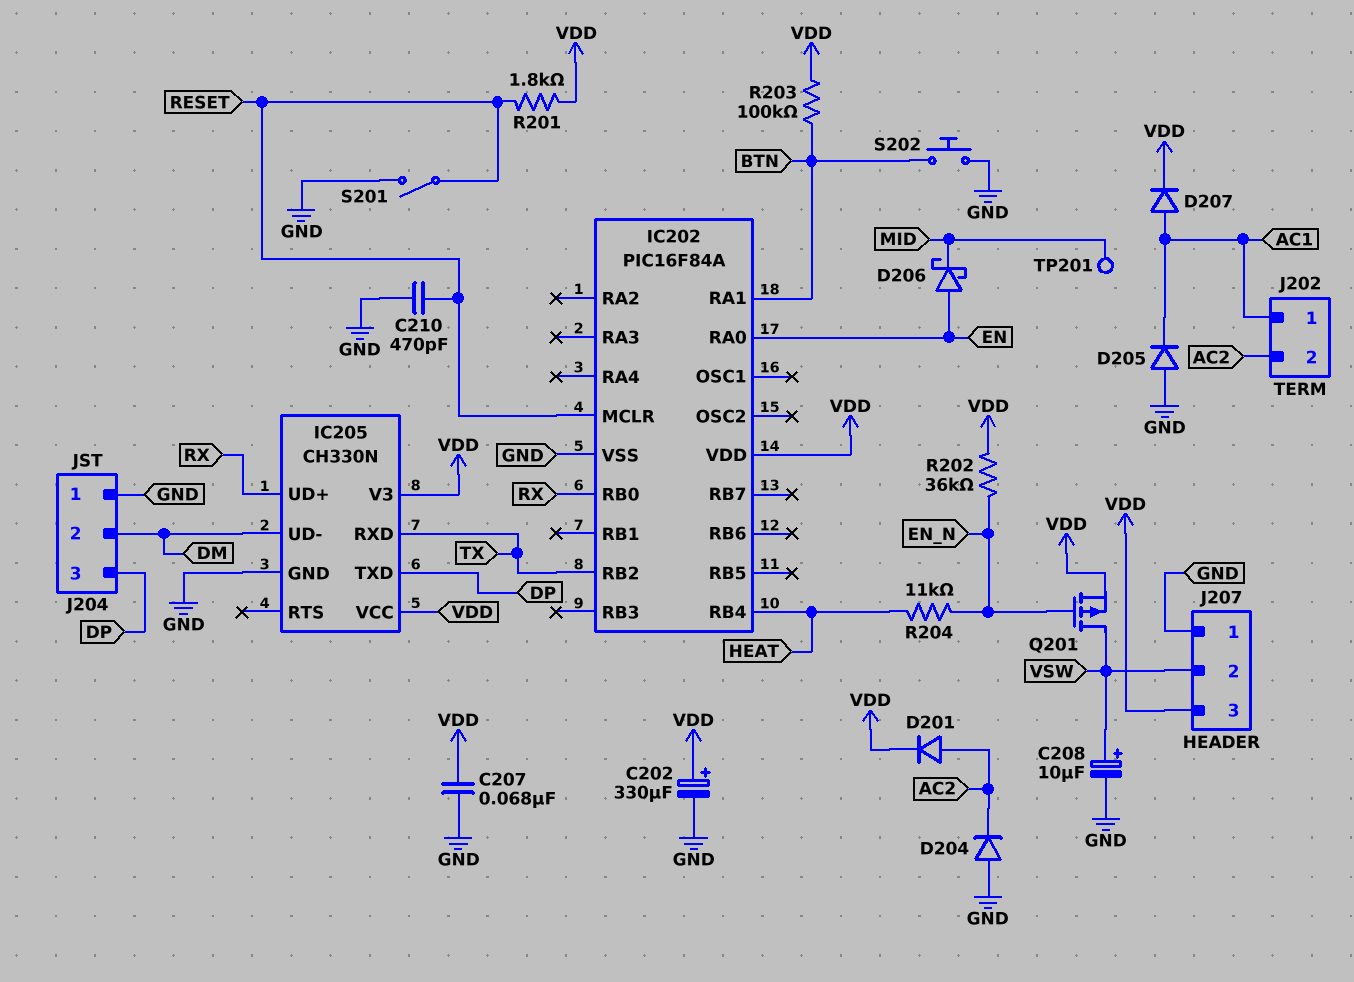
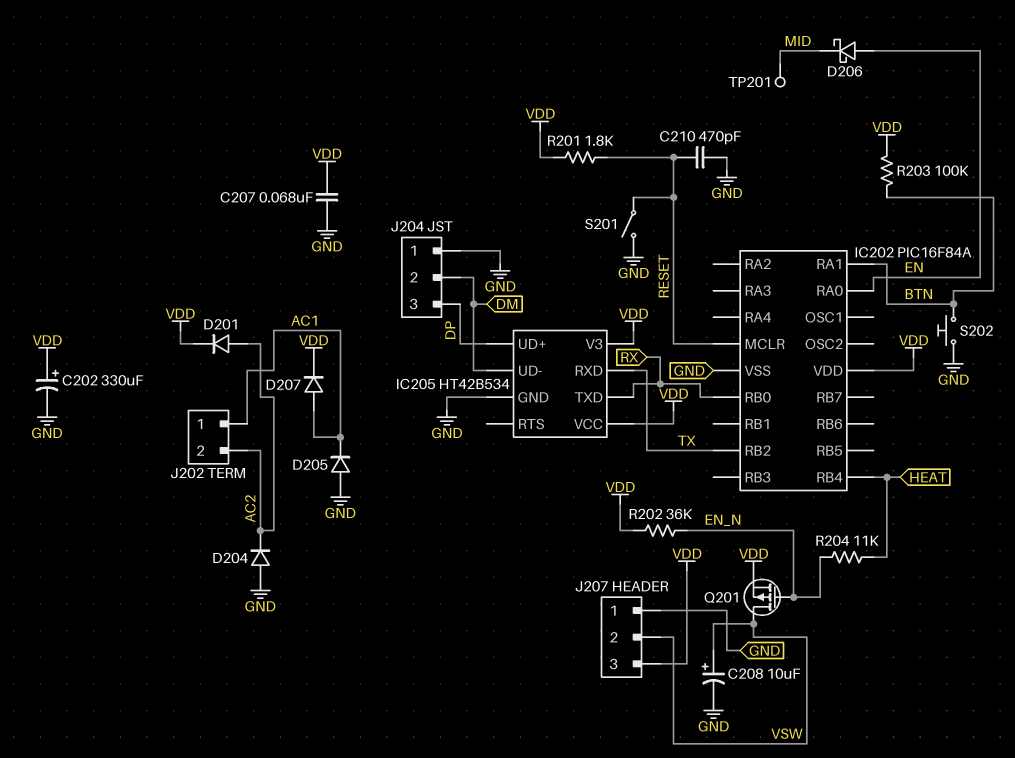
IC205: CH330N -> HT42B534
IC205 pin TXD: DP -> RX
IC205 pin UD+: RX -> DP

